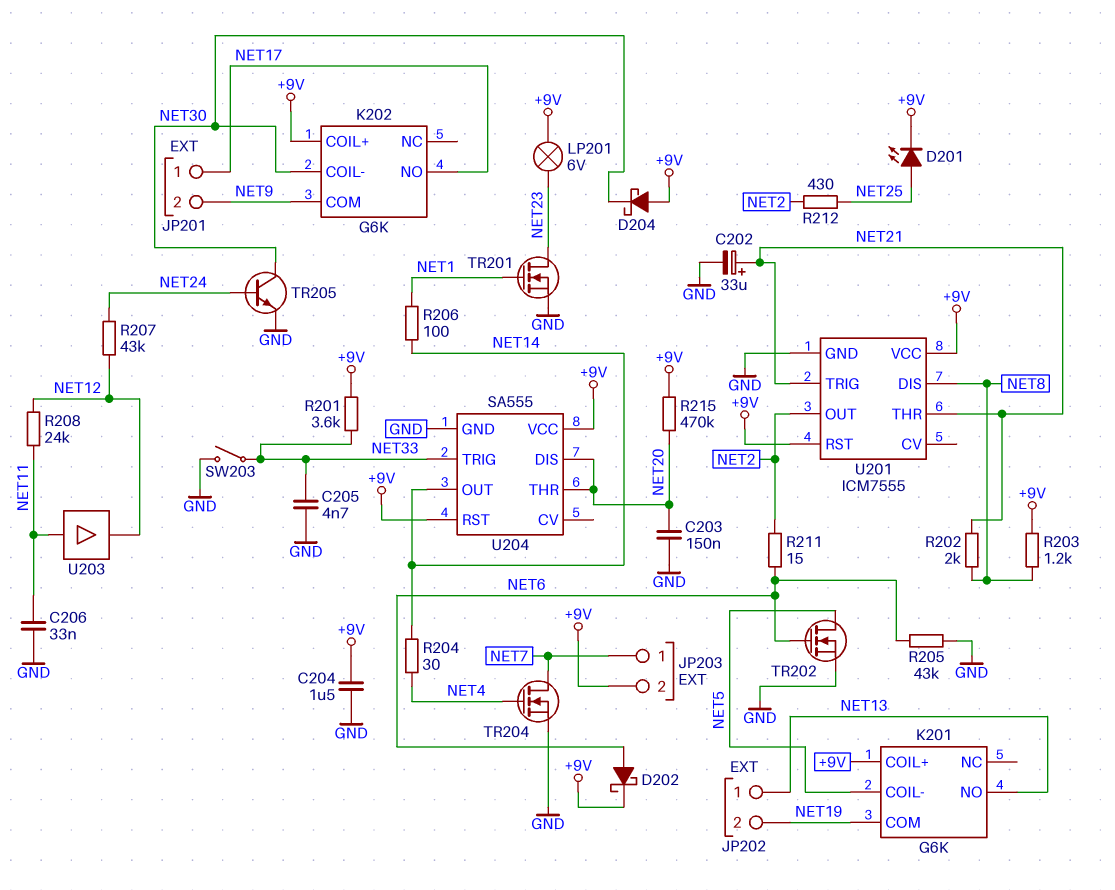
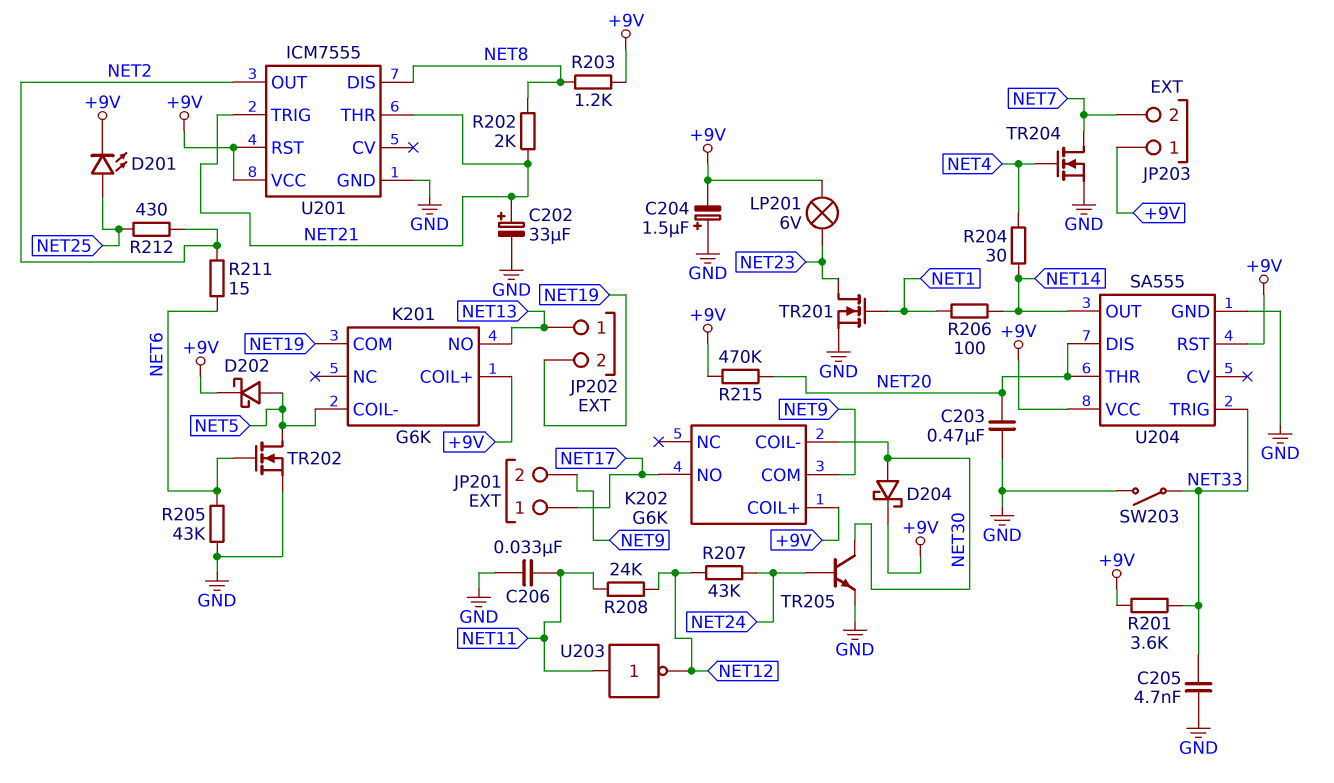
C203: 150nF (GND, NET20) -> 470nF (GND, NET20)
C204: 1.5uF (+9V, GND) -> 1.5uF (plus GND, minus +9V)
D202: schottky (A NET6, K +9V) -> schottky (A NET5, K +9V)
D204: schottky (A +9V, K NET30) -> schottky (A NET30, K +9V)
JP203 pin 1: NET7 -> +9V
JP203 pin 2: +9V -> NET7
U203: buffer (in NET11, out NET12) -> NOT (in NET11, out NET12)

